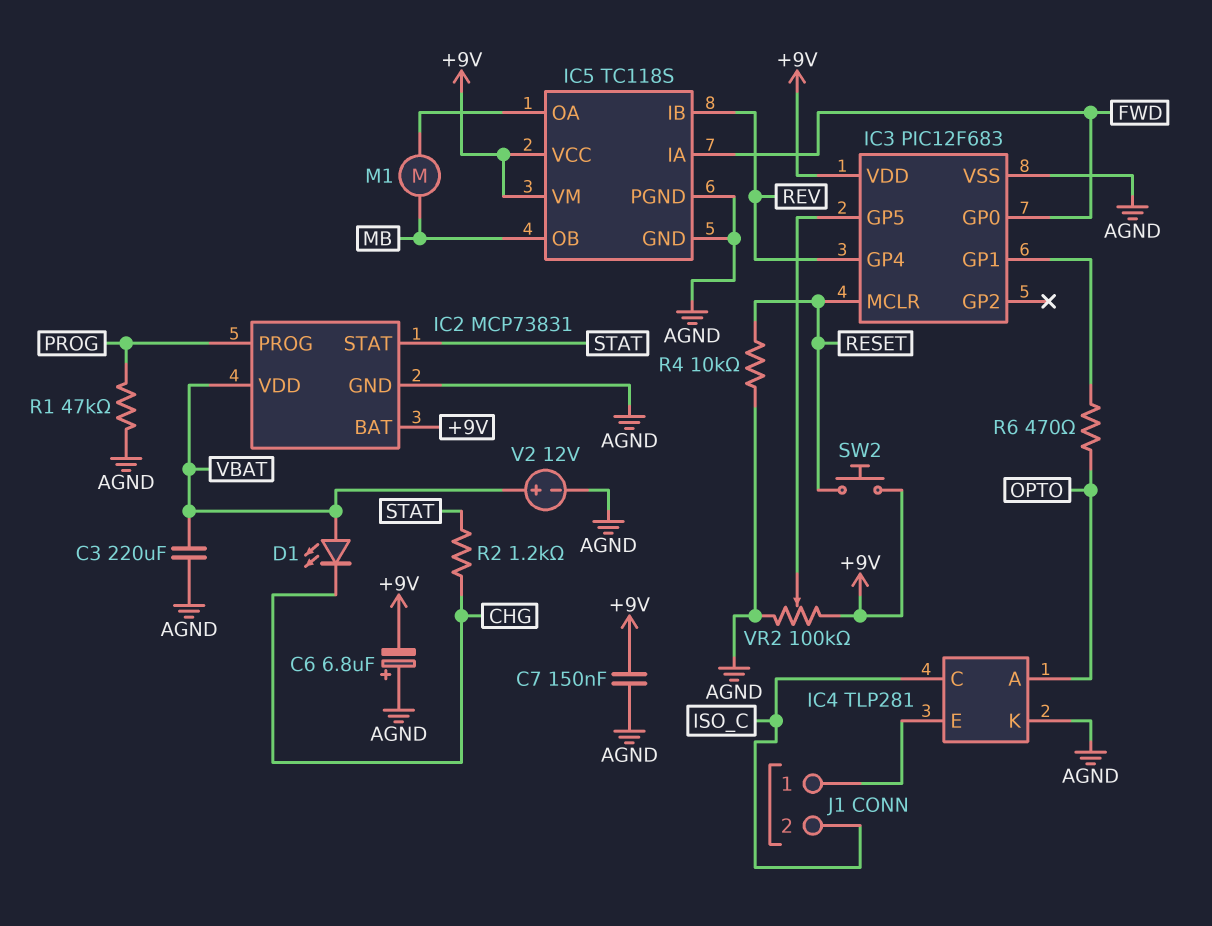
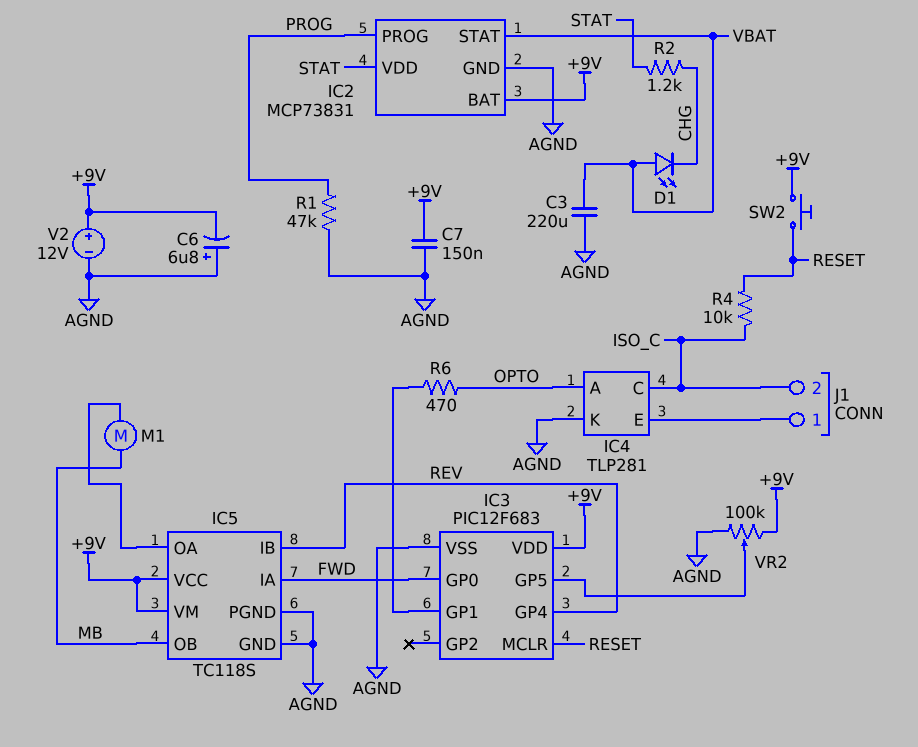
IC2 pin STAT: STAT -> VBAT
IC2 pin VDD: VBAT -> STAT
R4: 10k (AGND, RESET) -> 10k (ISO_C, RESET)
V2: 12V (plus VBAT, minus AGND) -> 12V (plus +9V, minus AGND)

